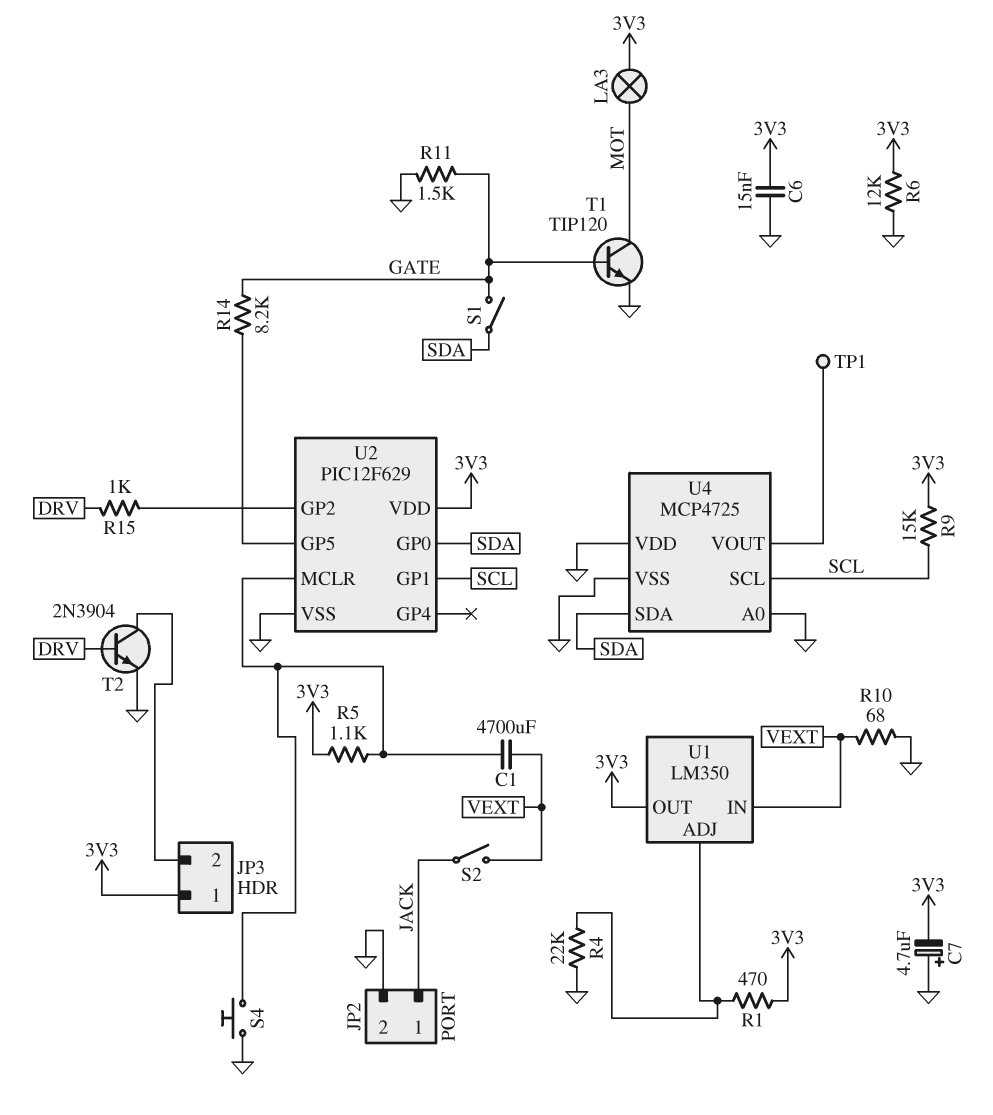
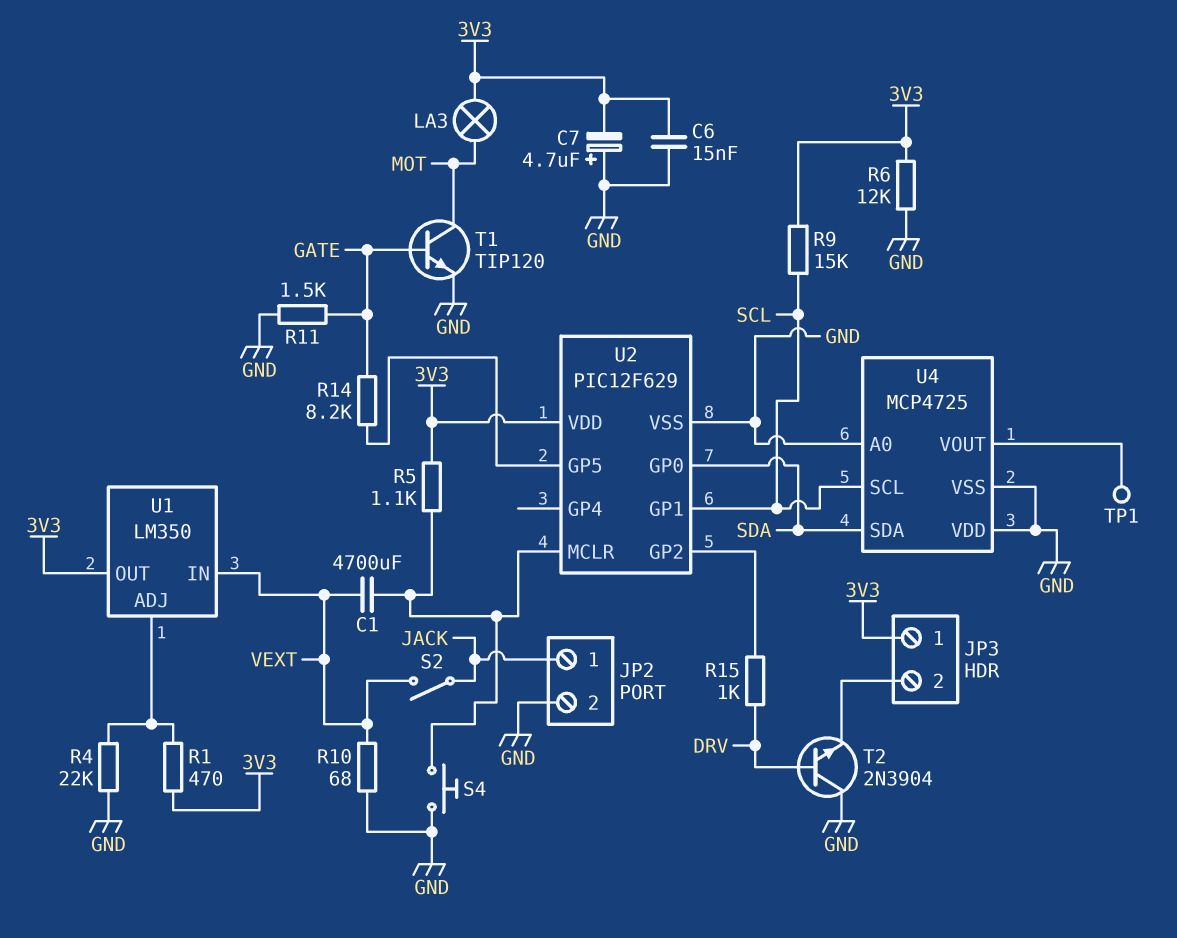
S1: switch (GATE, SDA) -> none
T2: NPN 2N3904 (B DRV, C JP3/2, E GND) -> NPN 2N3904 (B DRV, C GND, E JP3/2)

